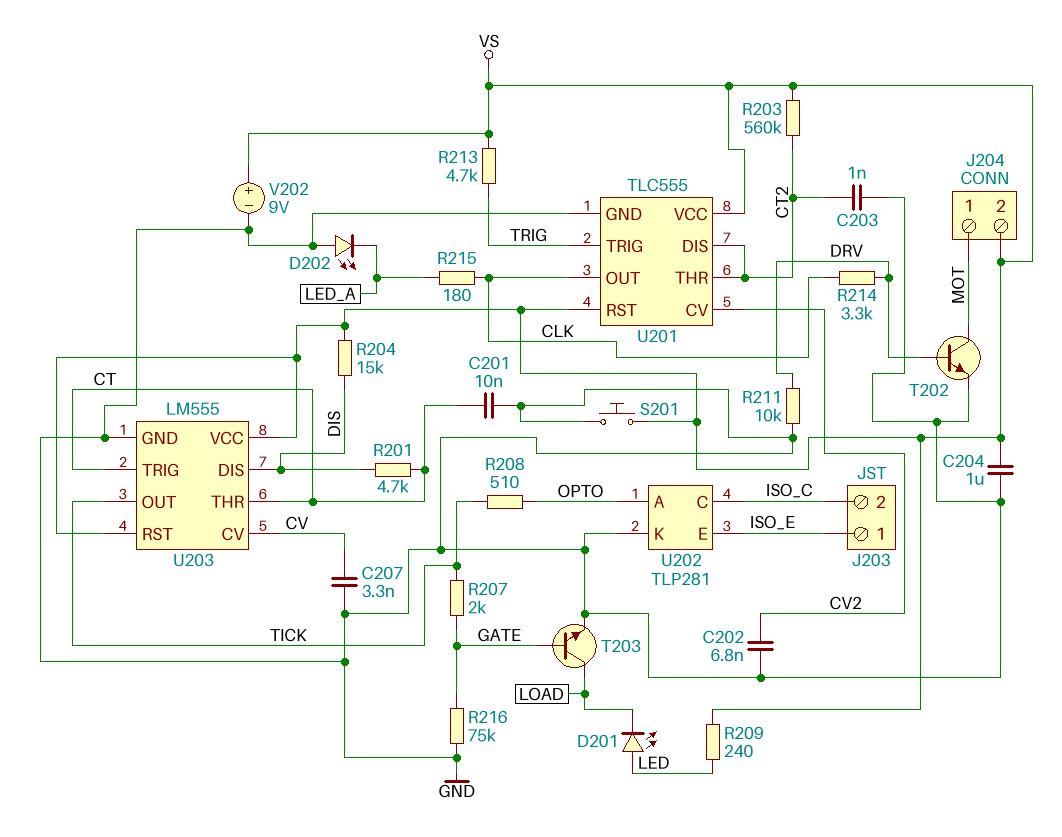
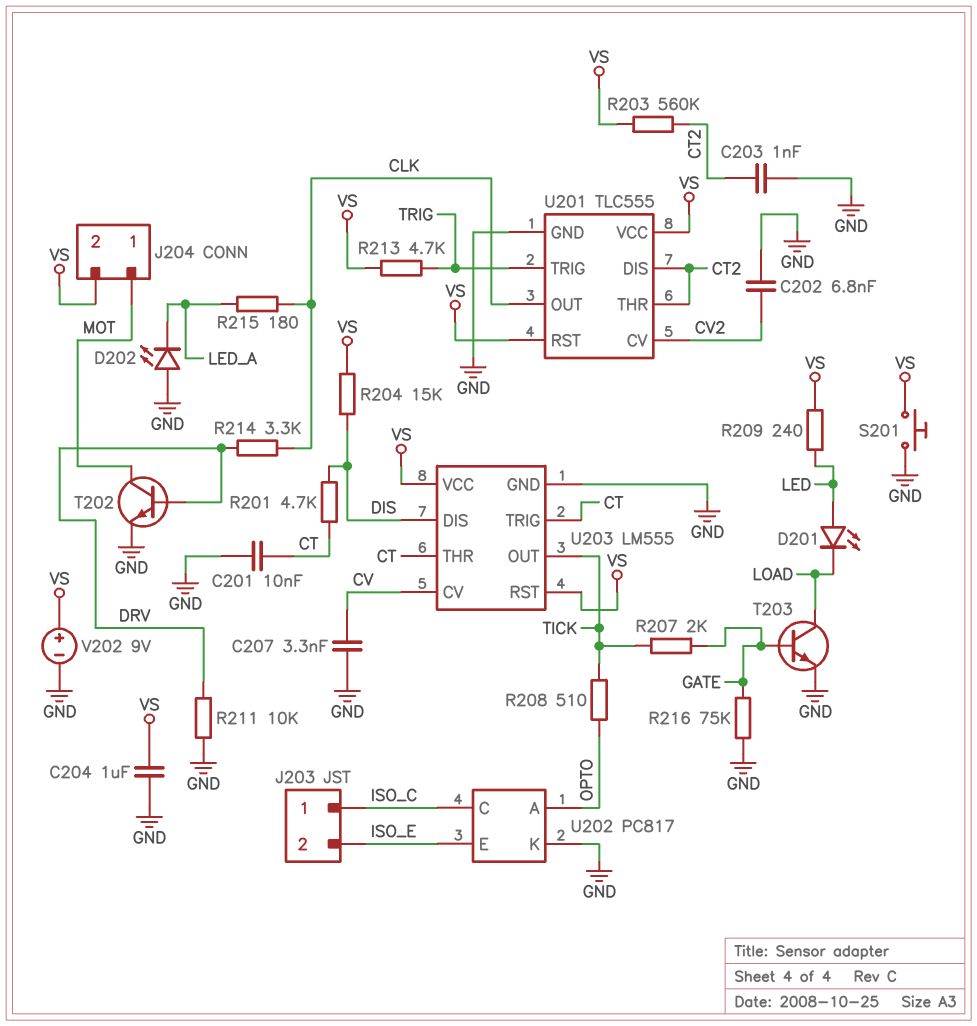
J203 pin 1: ISO_E -> ISO_C
J203 pin 2: ISO_C -> ISO_E
U202: TLP281 -> PC817

